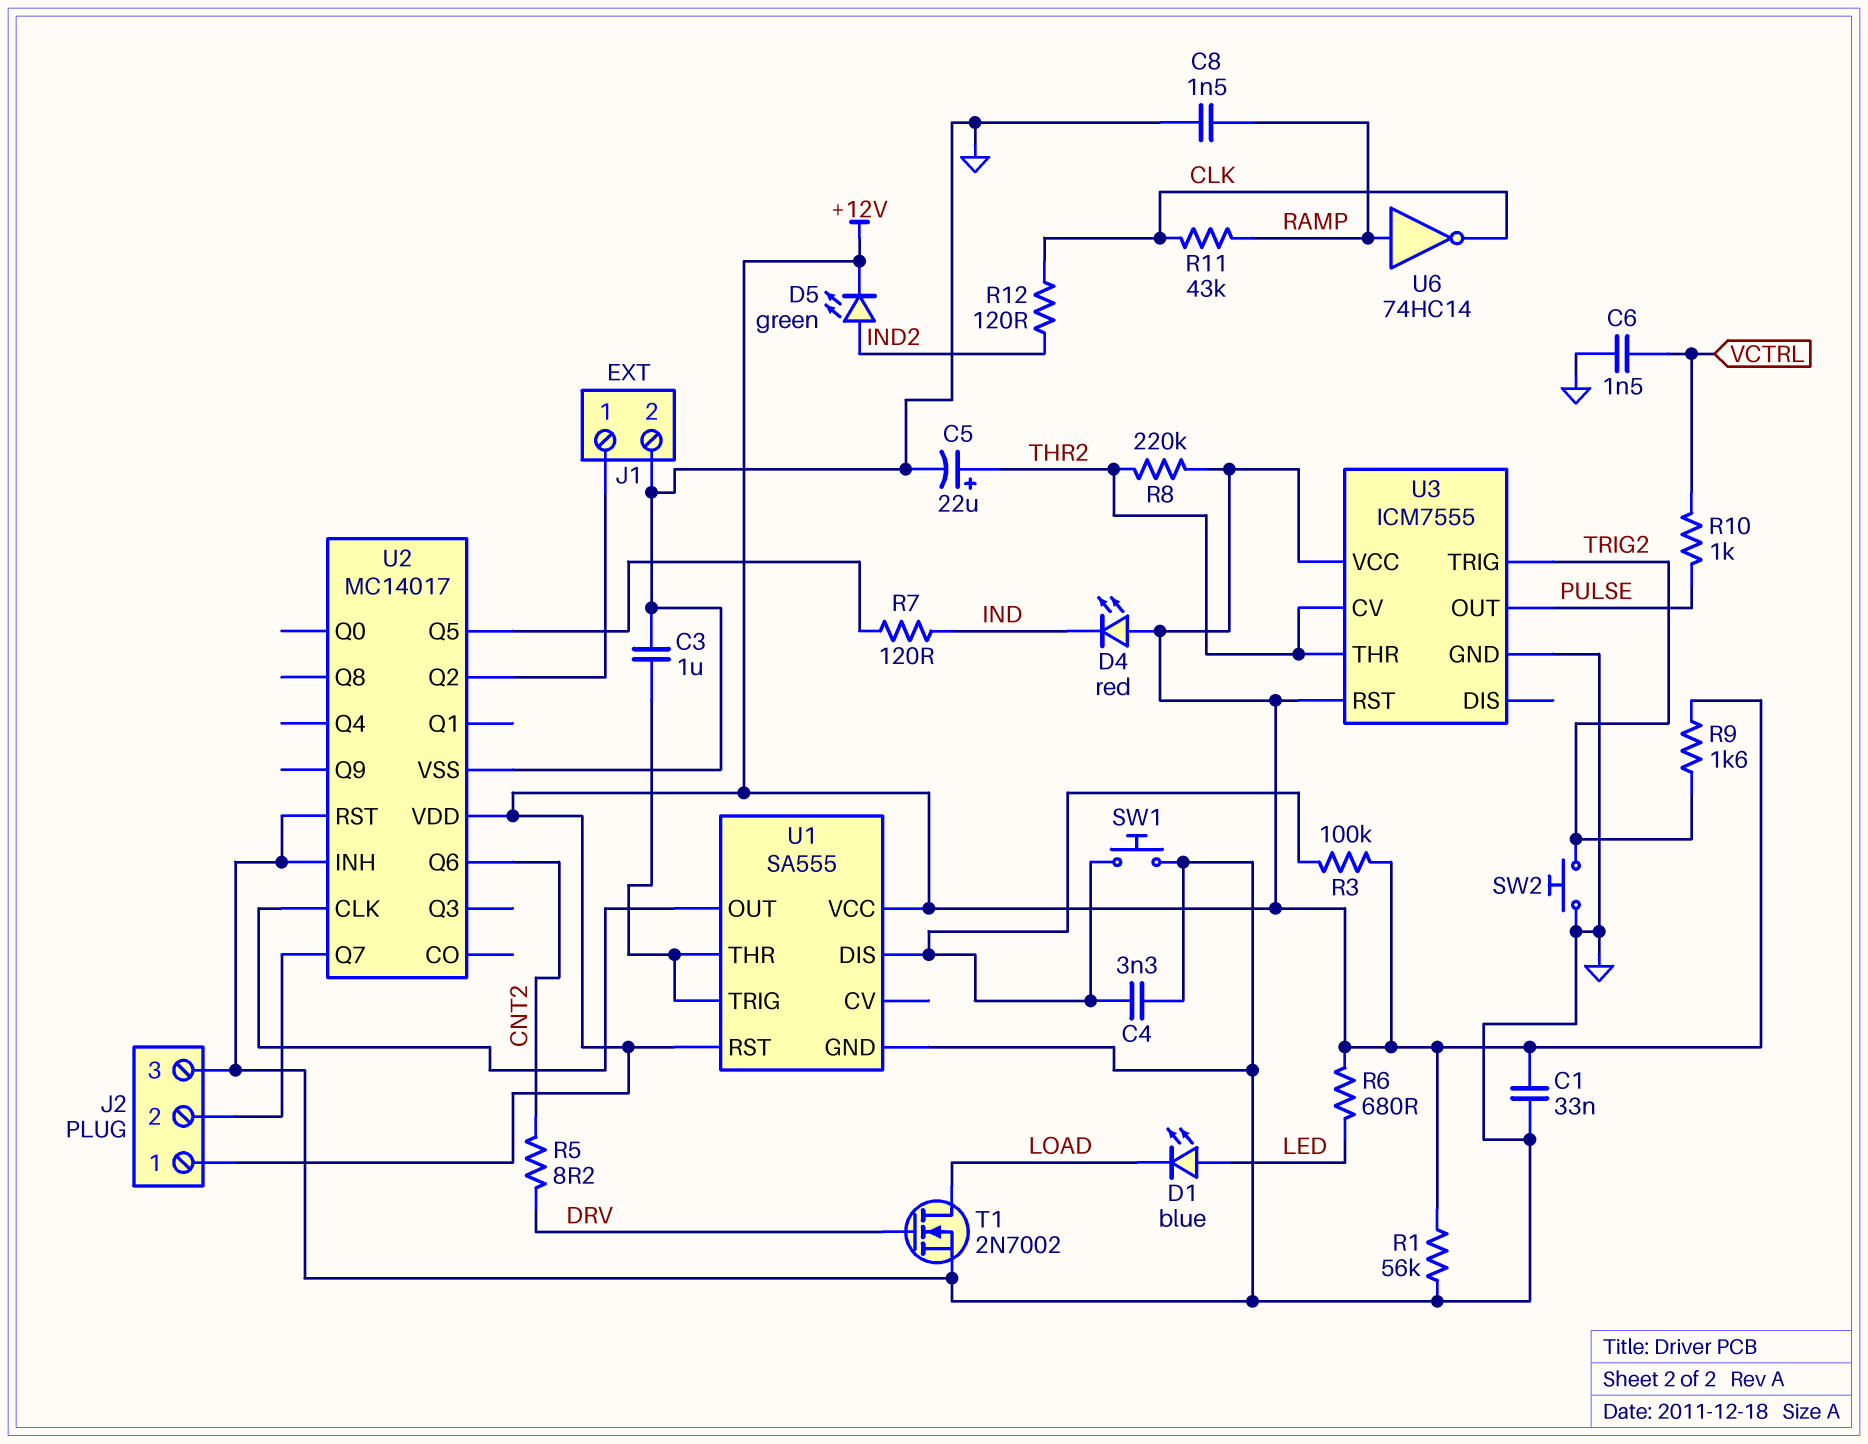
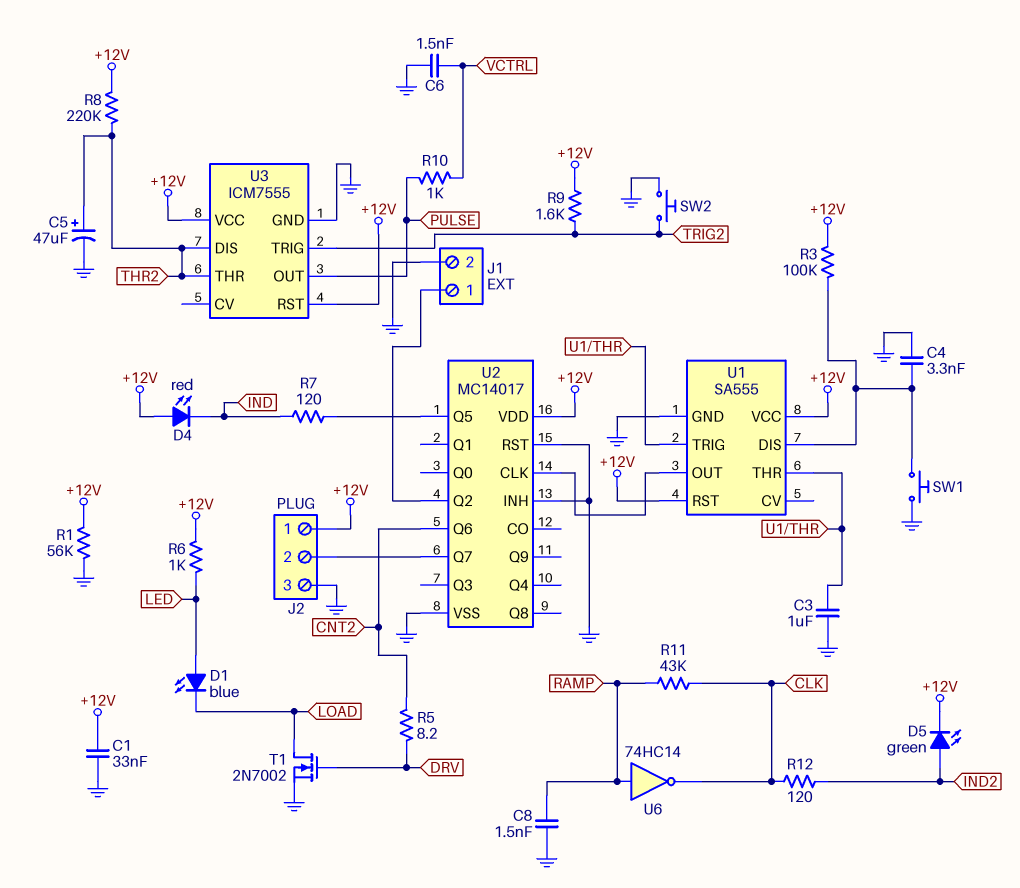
C5: 22uF (plus THR2, minus GND) -> 47uF (plus THR2, minus GND)
R6: 680 (+12V, LED) -> 1k (+12V, LED)
U3 pin CV: THR2 -> none
U3 pin DIS: none -> THR2

